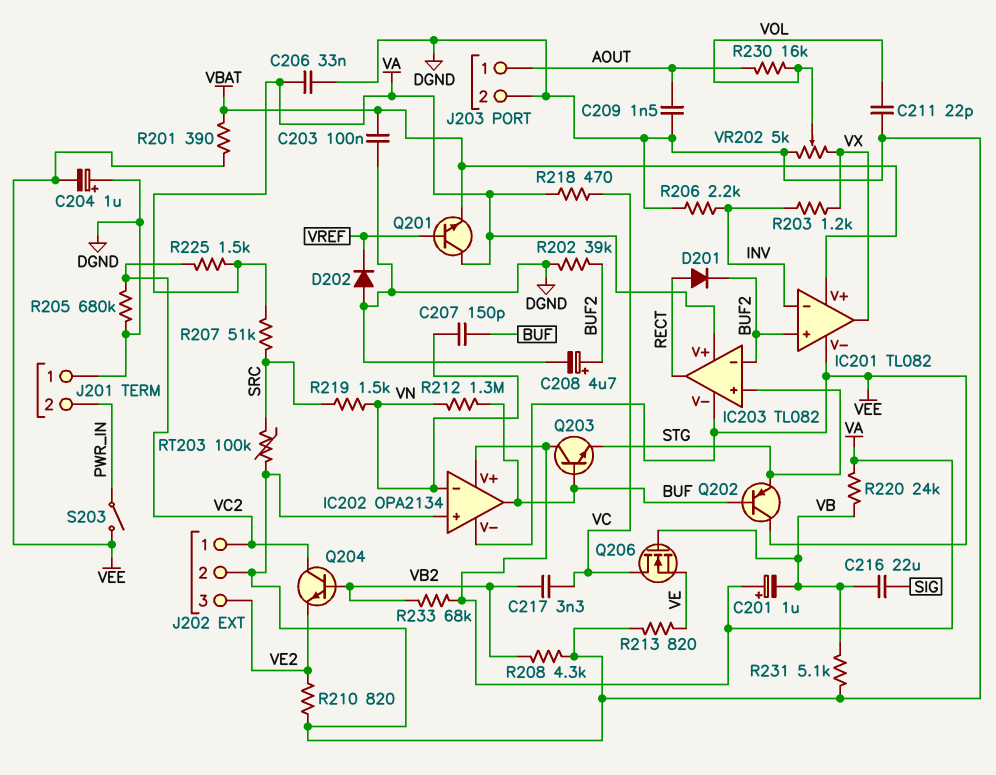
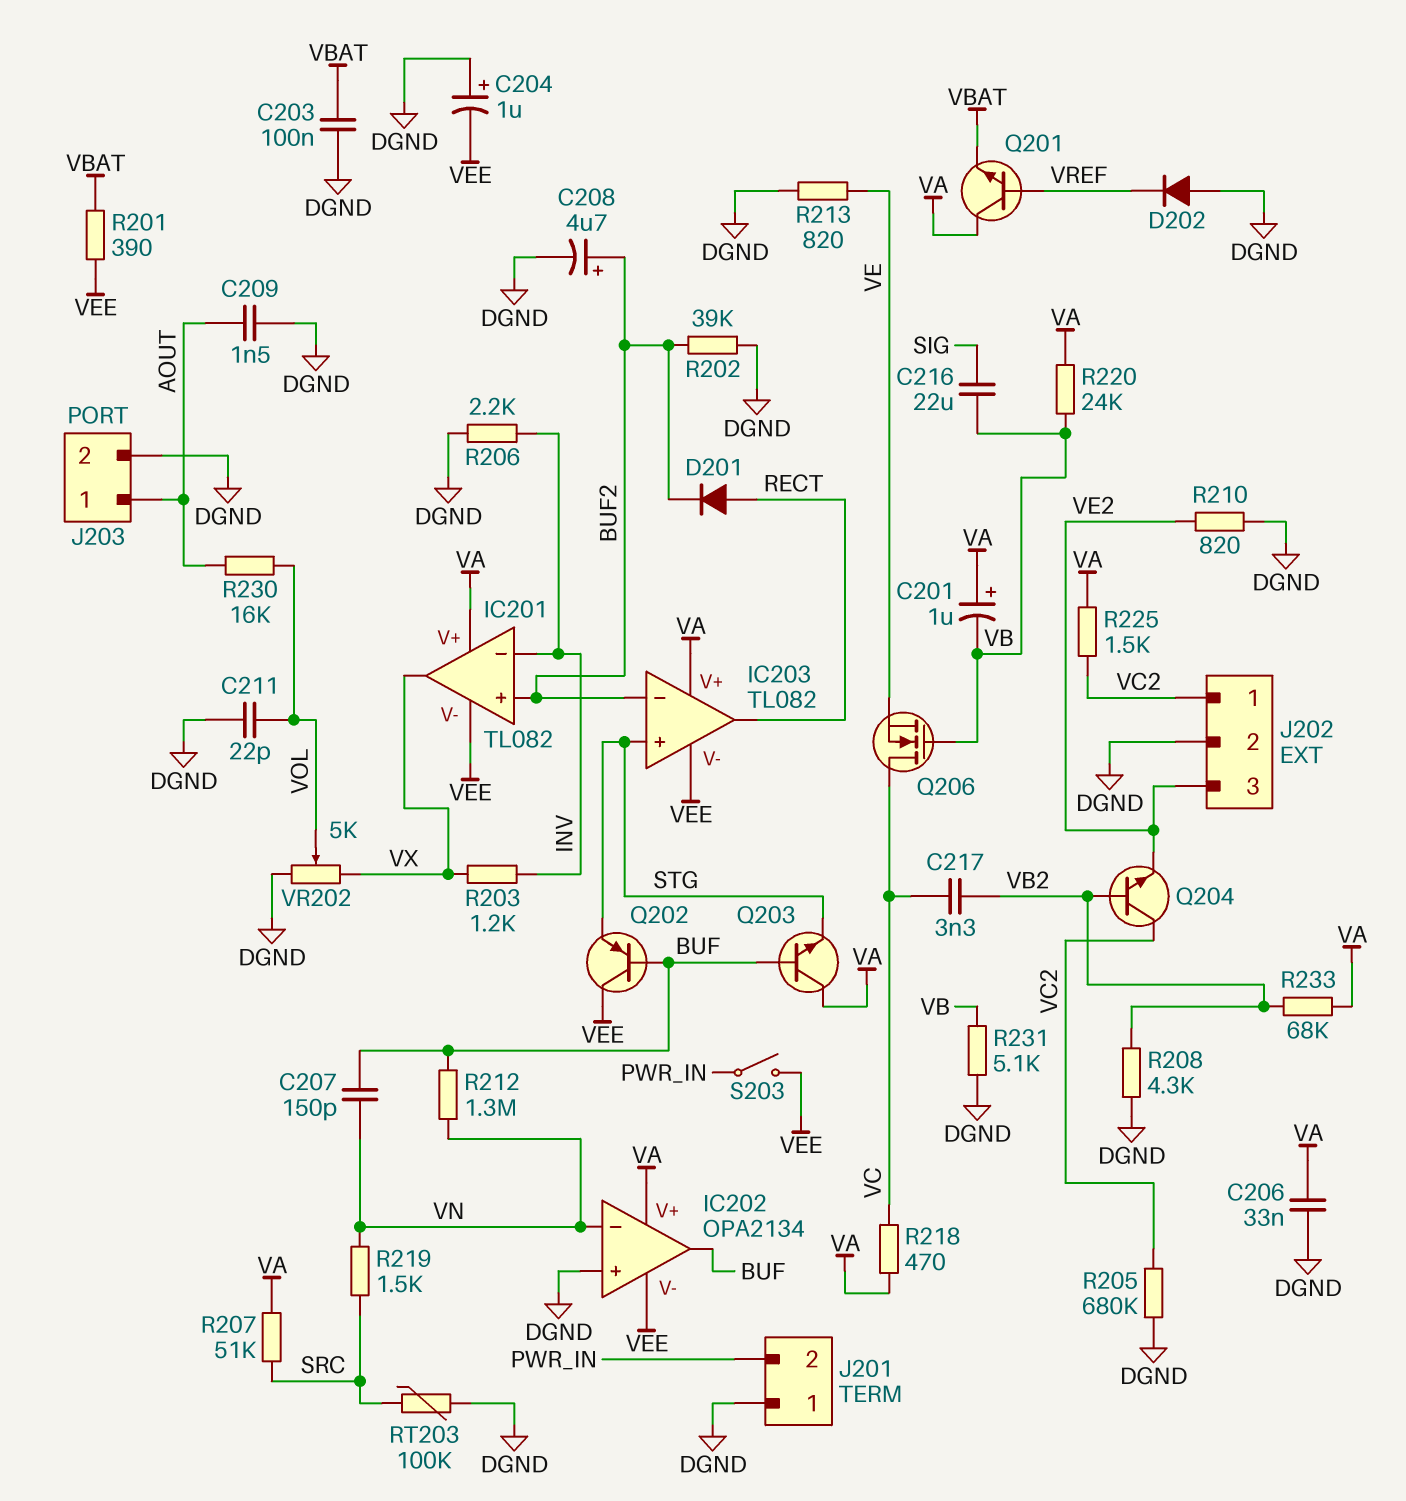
IC201 pin V+: VBAT -> VA

